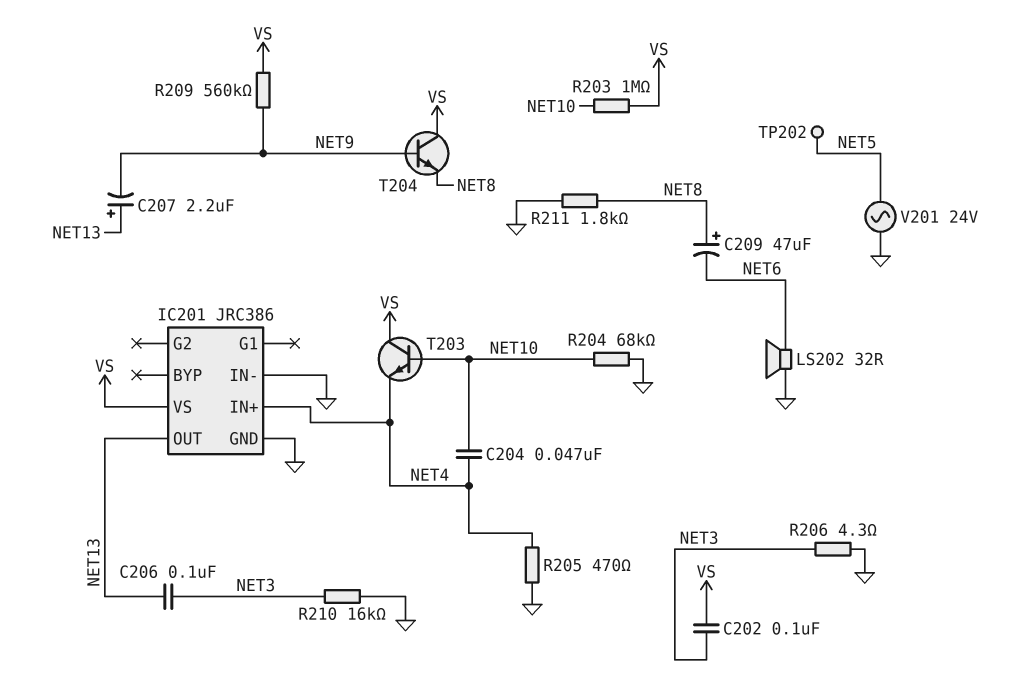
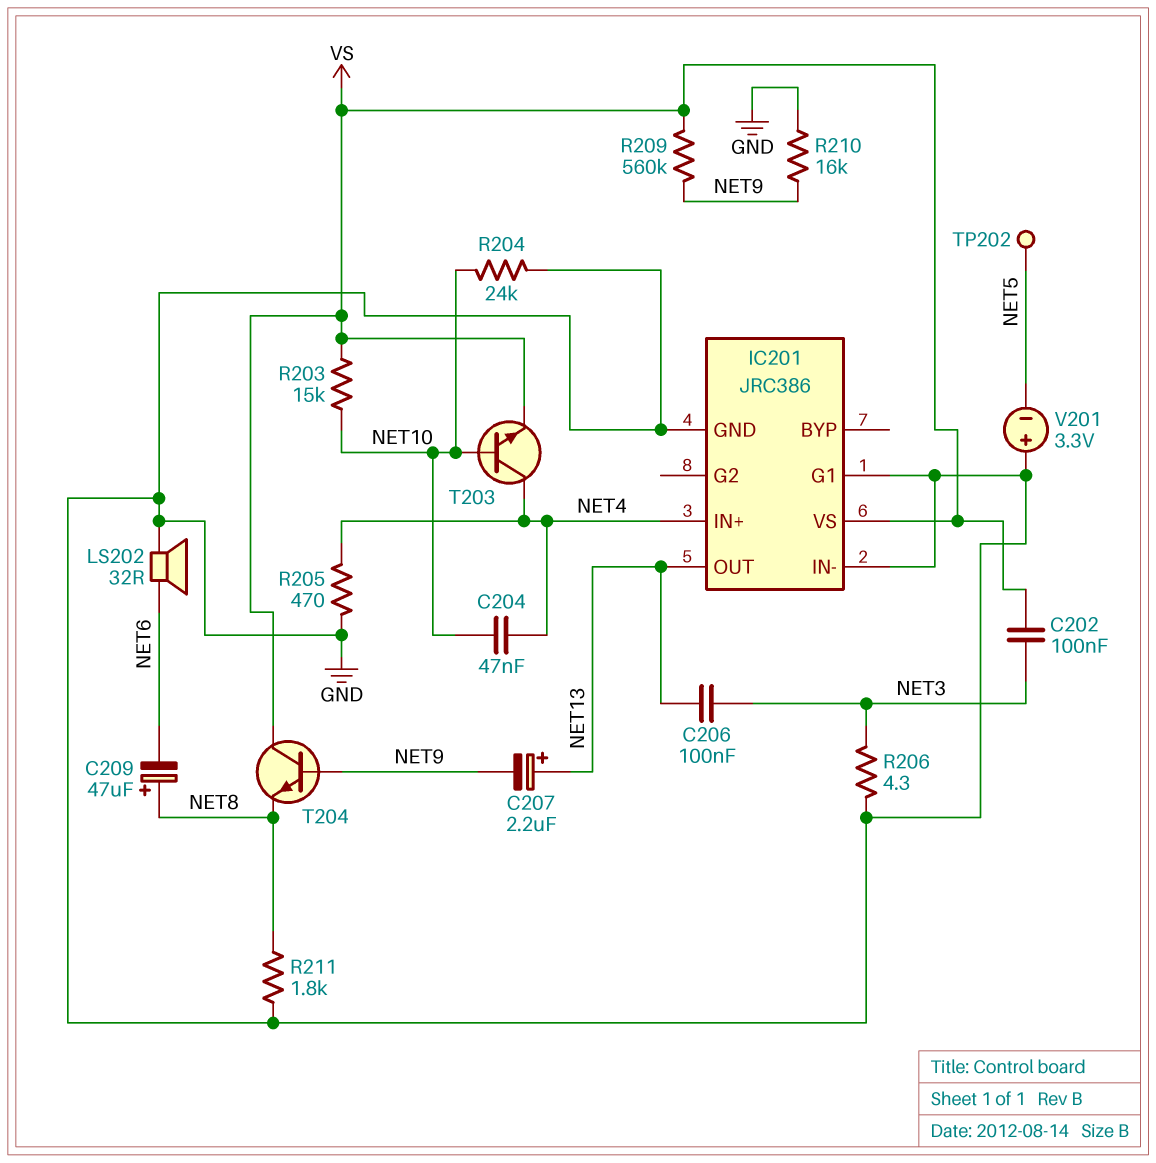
IC201 pin G1: none -> GND
R203: 1M (NET10, VS) -> 15k (NET10, VS)
R204: 68k (GND, NET10) -> 24k (GND, NET10)
R210: 16k (GND, NET3) -> 16k (GND, NET9)
T203: NPN (B NET10, C VS, E NET4) -> NPN (B NET10, C NET4, E VS)
V201: AC 24V (GND, NET5) -> 3.3V (plus GND, minus NET5)

